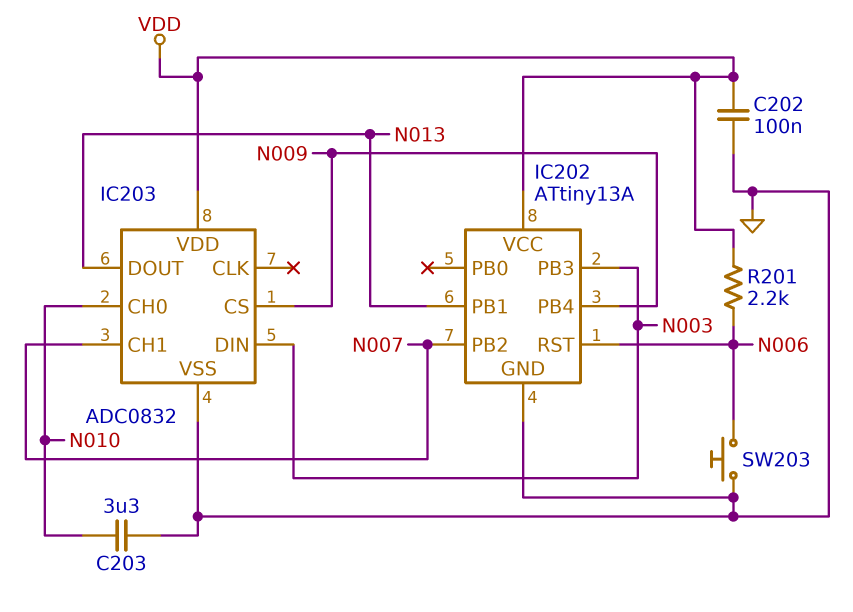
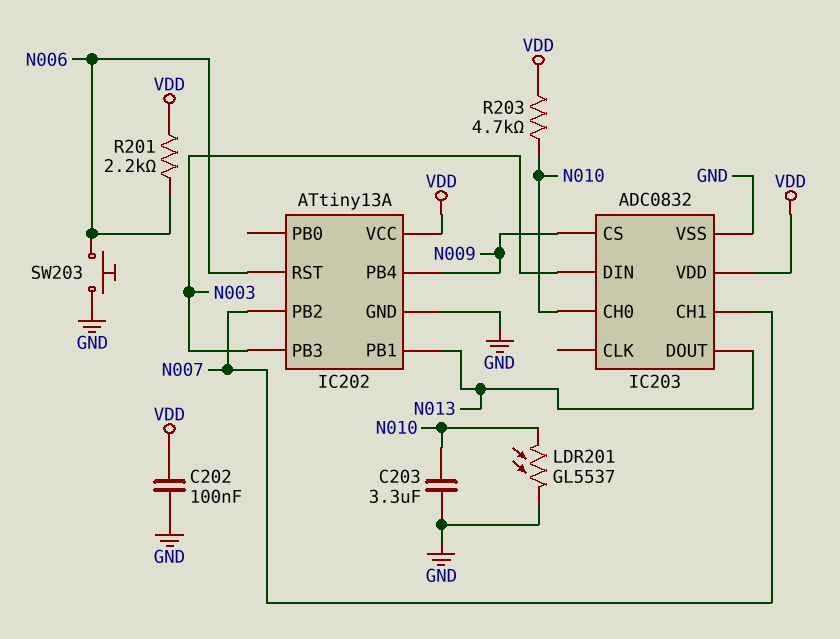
LDR201: none -> GL5537 (GND, N010)
R203: none -> 4.7k (N010, VDD)

